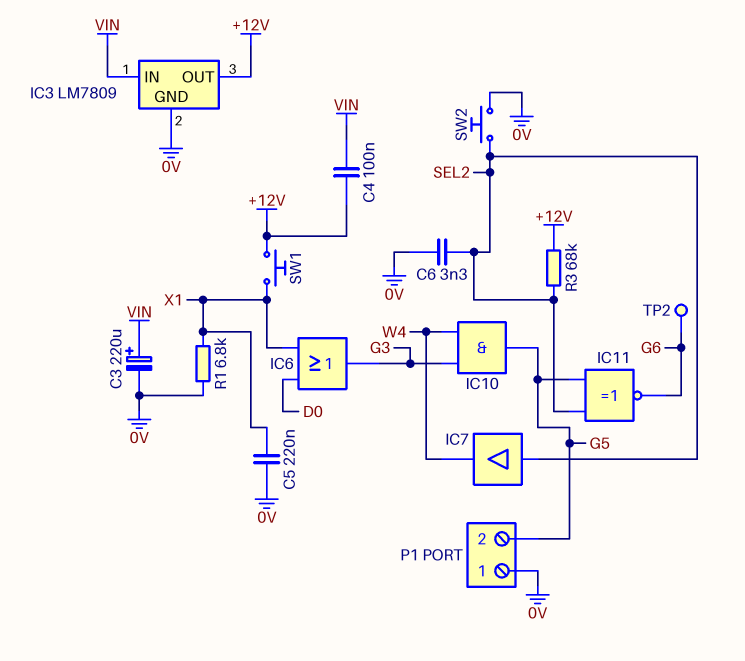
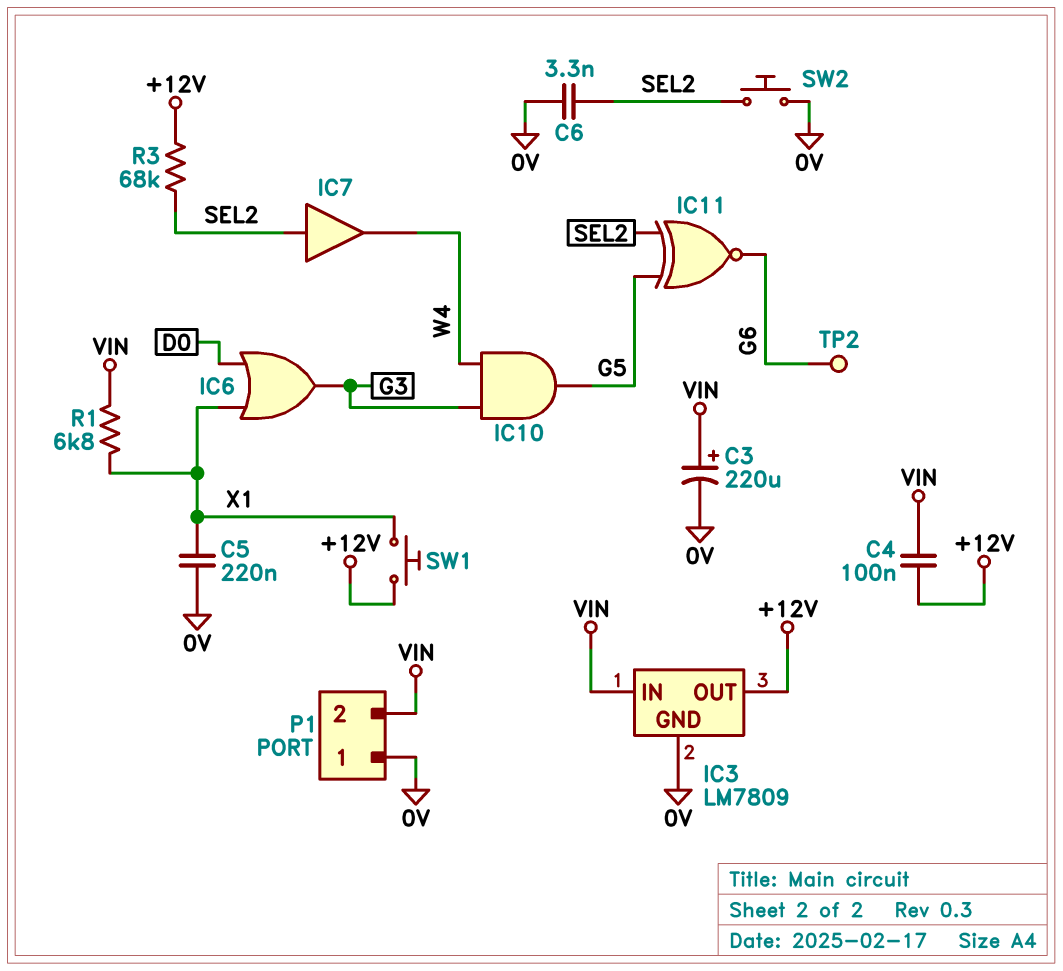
P1 pin 2: G5 -> VIN
R1: 6.8k (0V, X1) -> 6.8k (VIN, X1)

